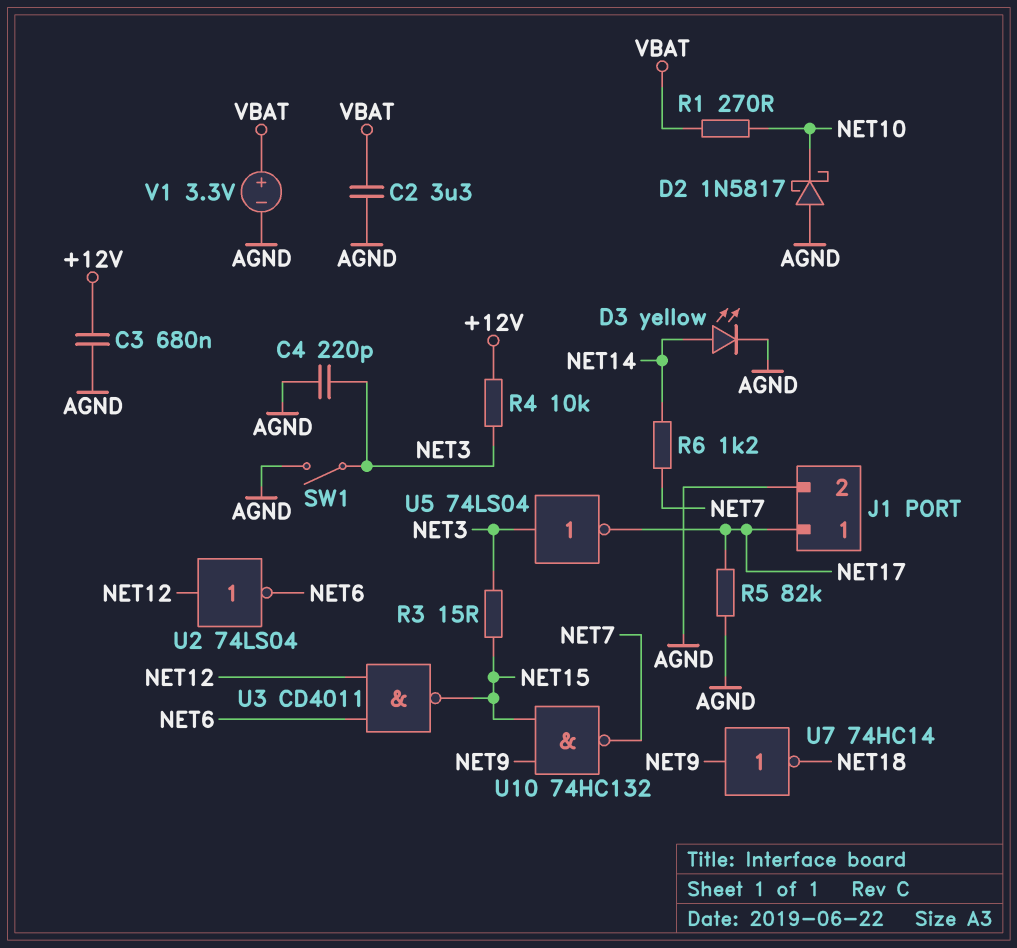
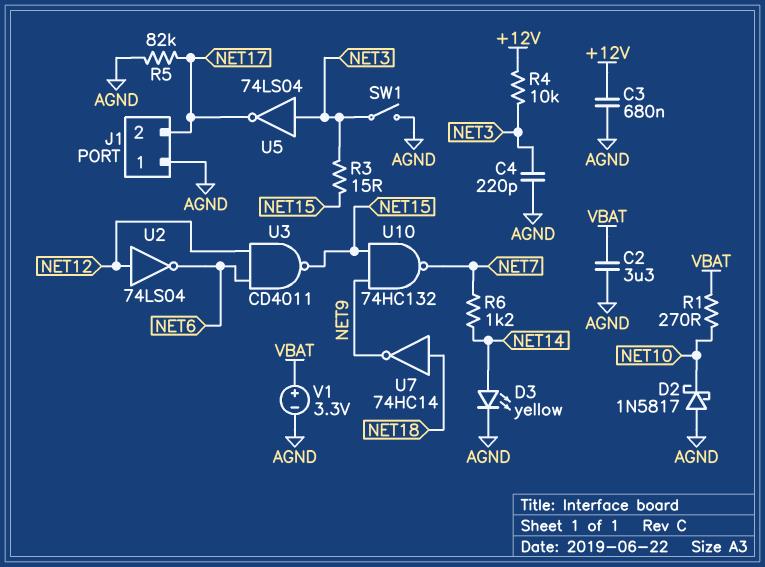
J1 pin 1: NET17 -> AGND
J1 pin 2: AGND -> NET17
U7: NOT 74HC14 (in NET9, out NET18) -> NOT 74HC14 (in NET18, out NET9)

